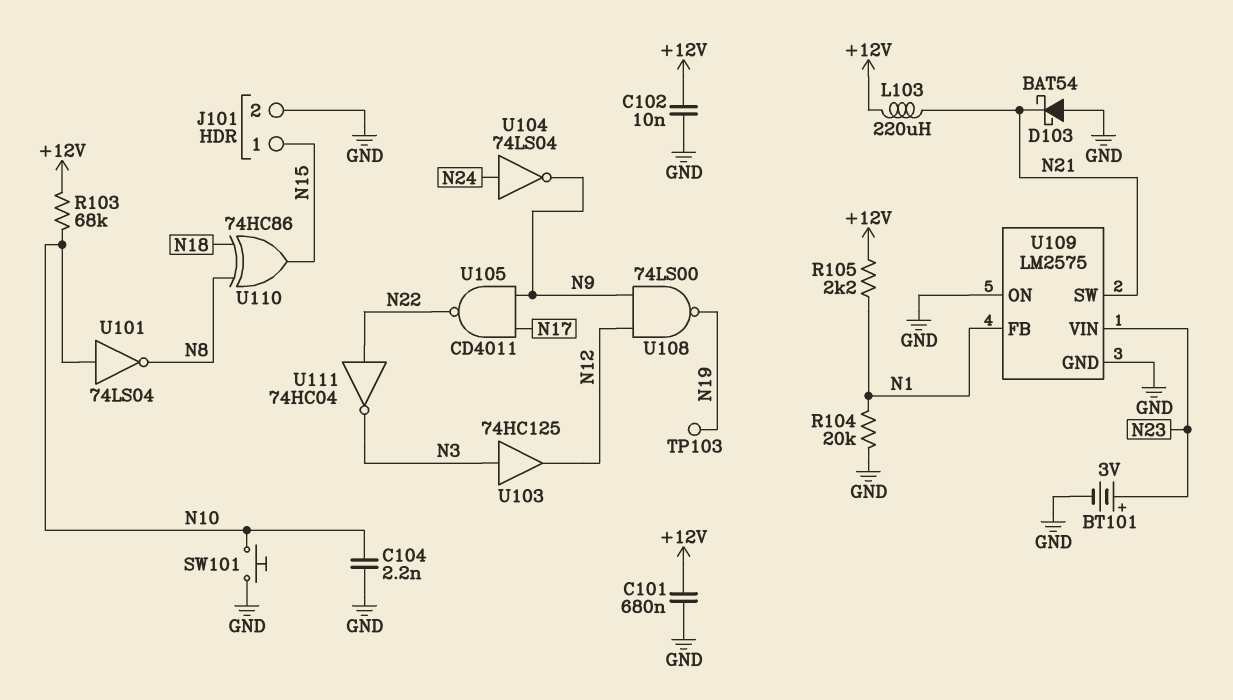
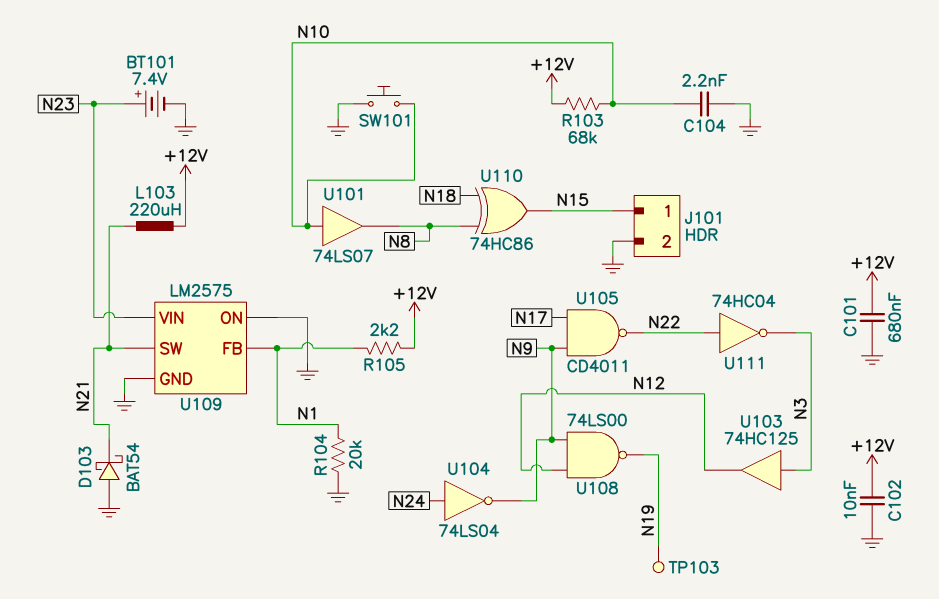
BT101: 3V (plus N23, minus GND) -> 7.4V (plus N23, minus GND)
U101: NOT 74LS04 (in N10, out N8) -> buffer 74LS07 (in N10, out N8)

